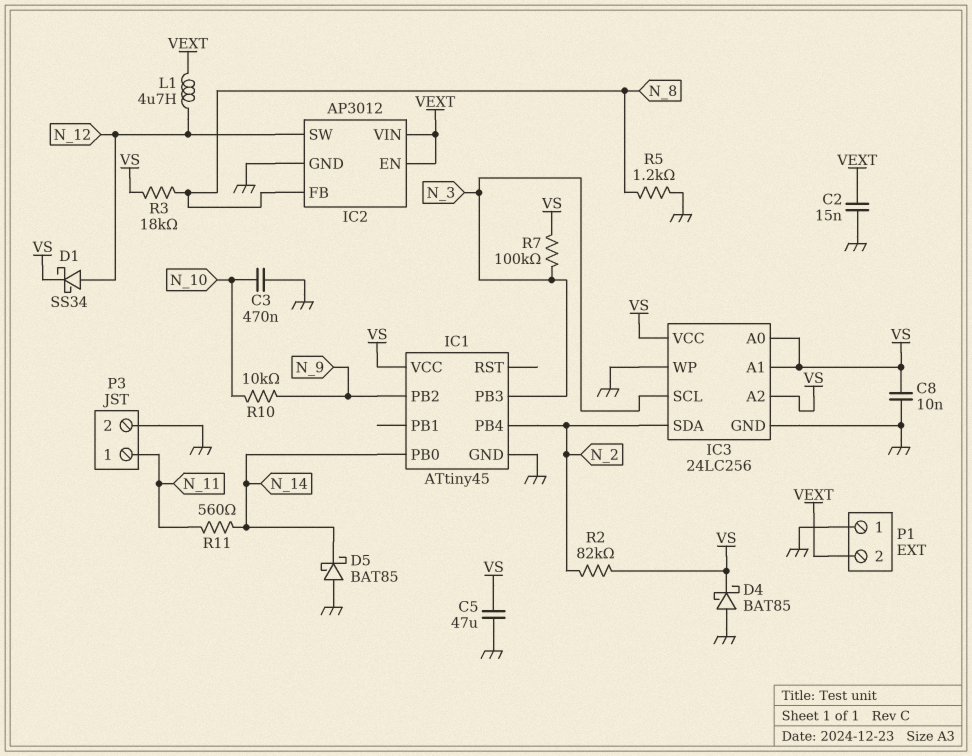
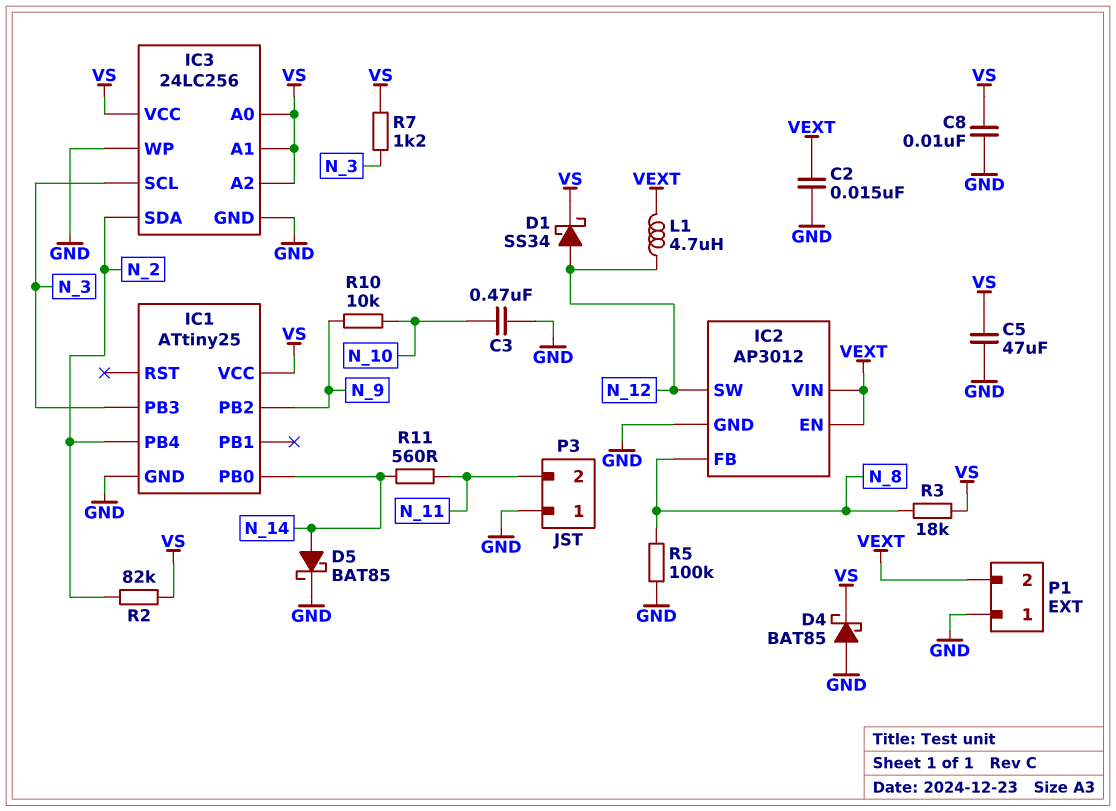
D5: schottky BAT85 (A GND, K N_14) -> schottky BAT85 (A N_14, K GND)
IC1: ATtiny45 -> ATtiny25
P3 pin 1: N_11 -> GND
P3 pin 2: GND -> N_11
R5: 1.2k (GND, N_8) -> 100k (GND, N_8)
R7: 100k (N_3, VS) -> 1.2k (N_3, VS)

